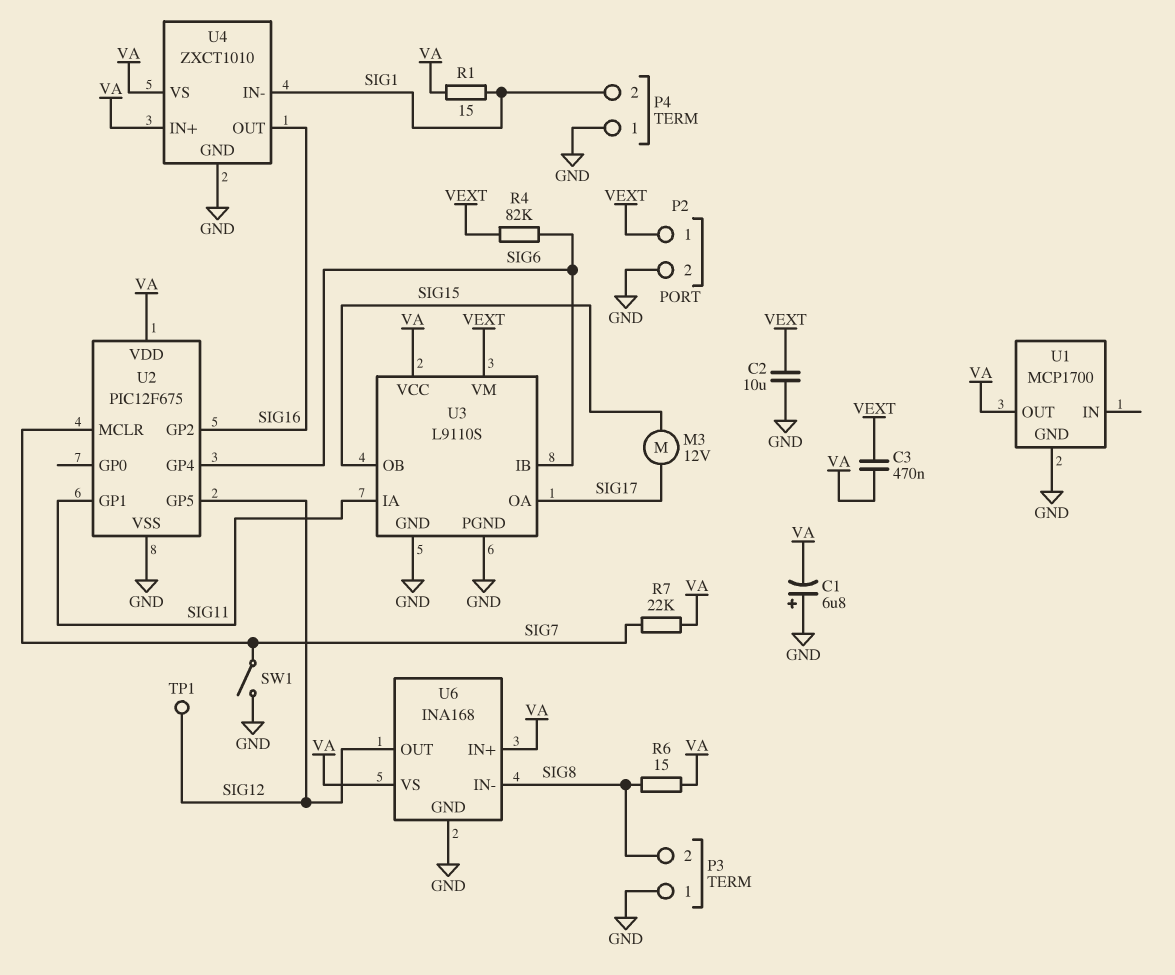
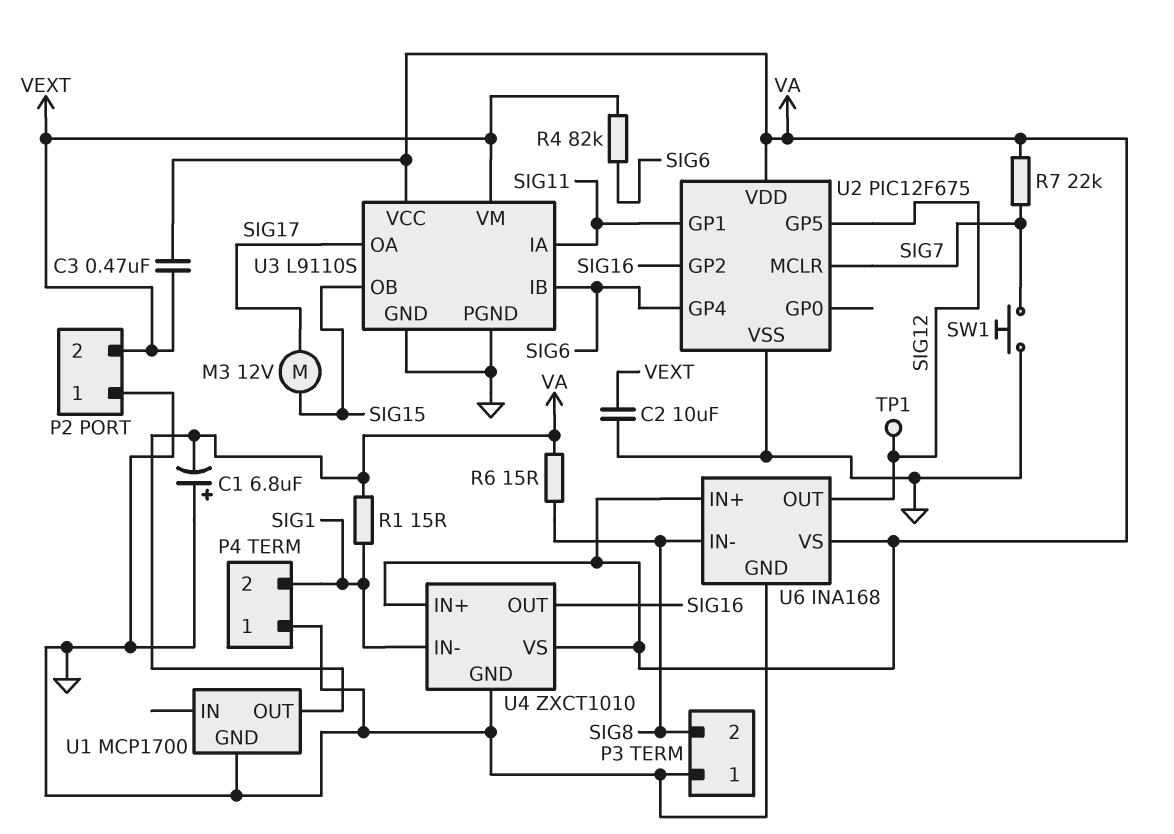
P2 pin 1: VEXT -> GND
P2 pin 2: GND -> VEXT
SW1: switch (GND, SIG7) -> button (GND, SIG7)

